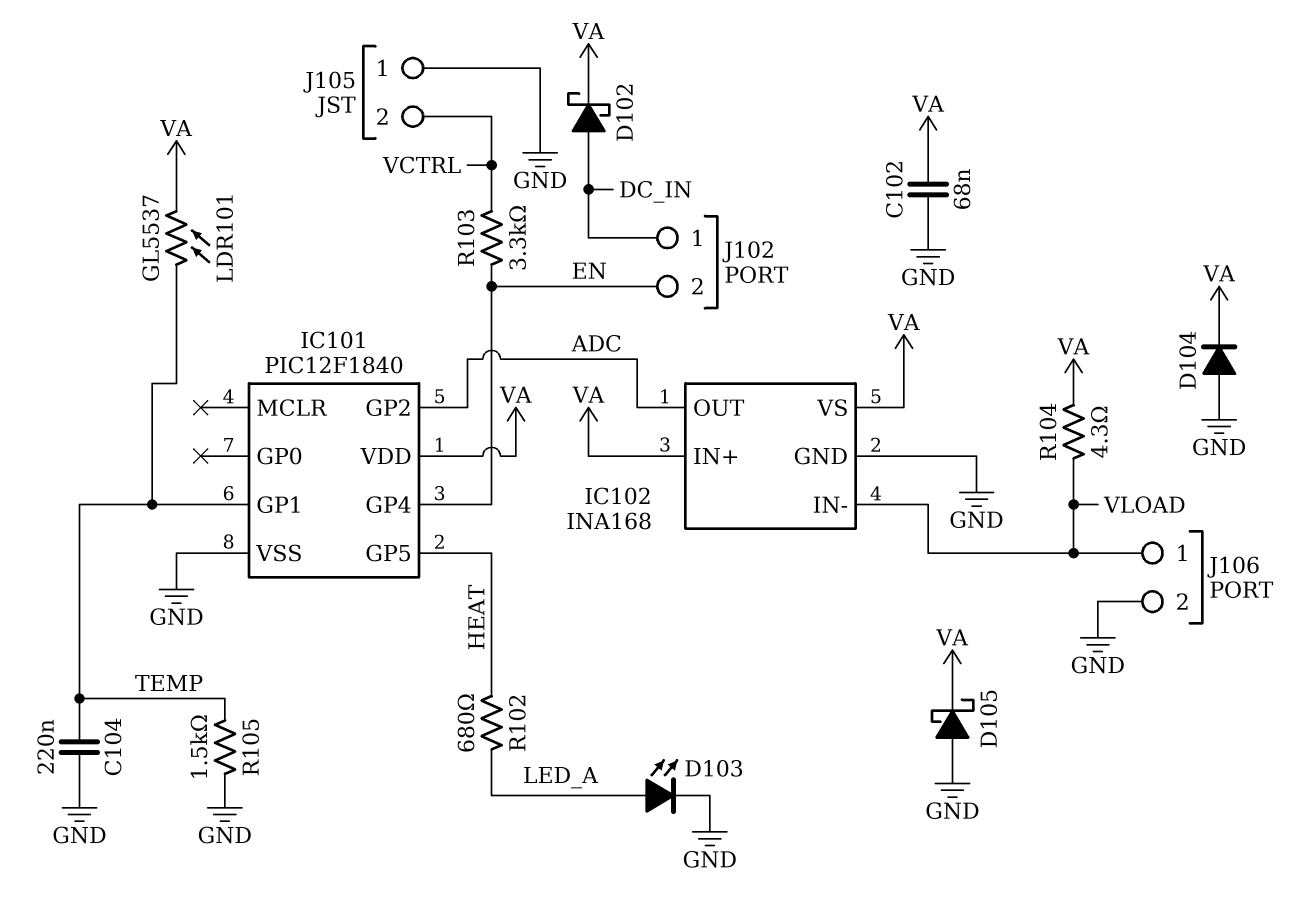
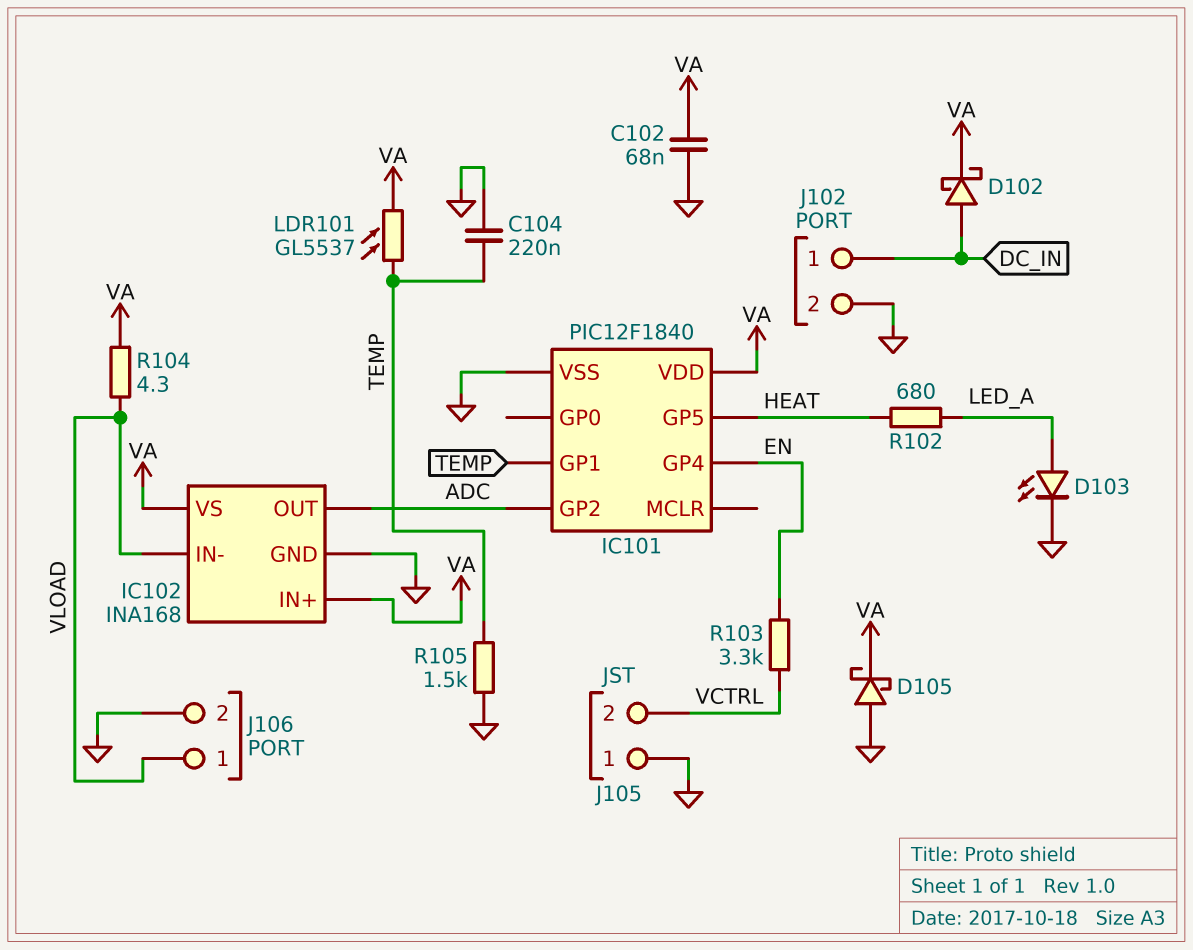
D104: diode (A GND, K VA) -> none
J102 pin 2: EN -> GND

